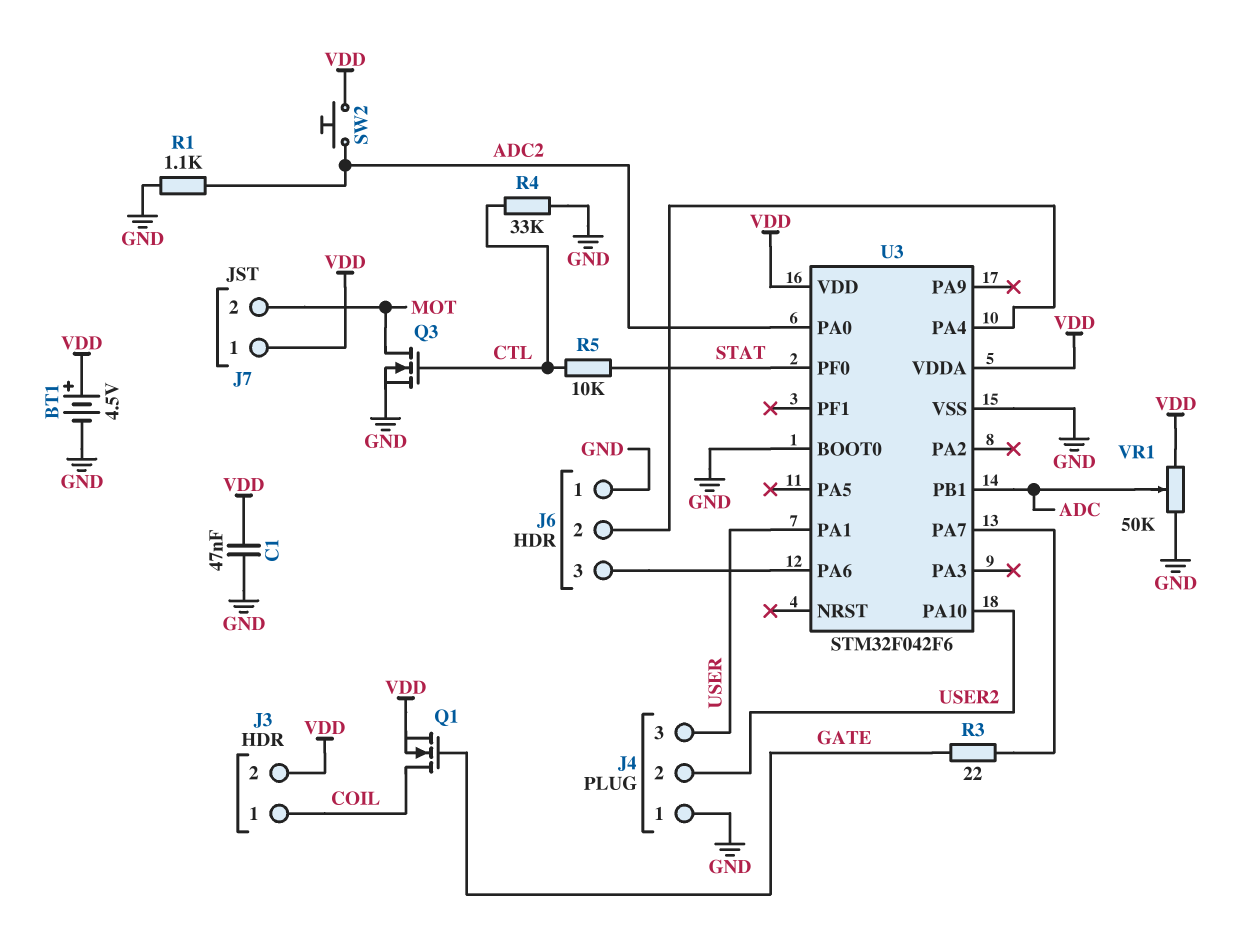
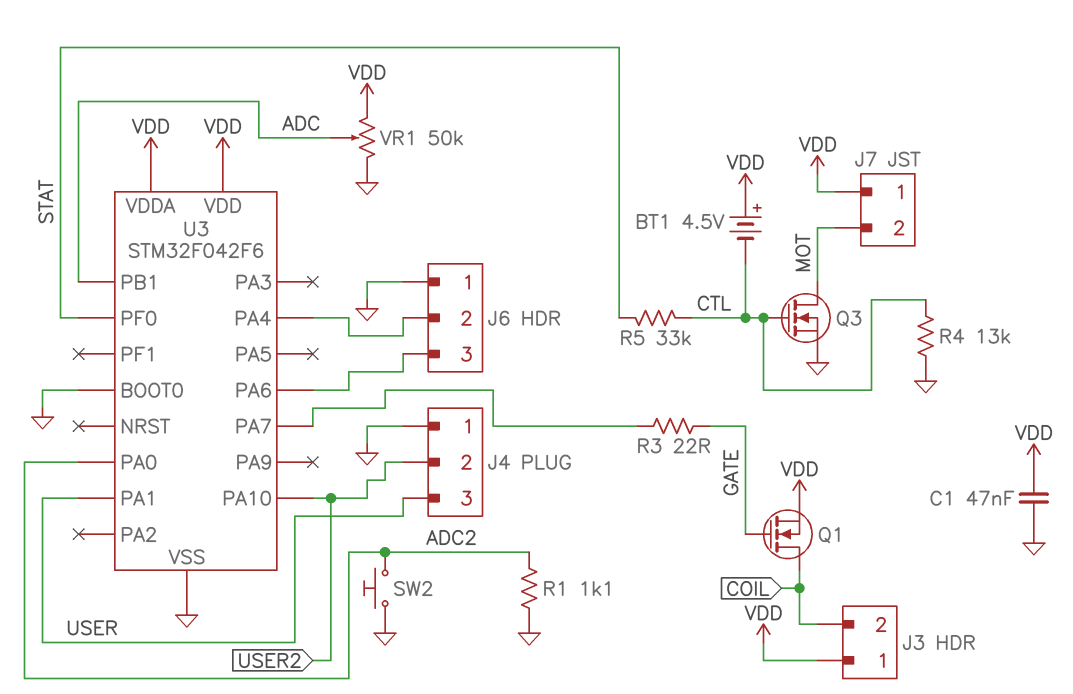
BT1: 4.5V (plus VDD, minus GND) -> 4.5V (plus VDD, minus CTL)
J3 pin 1: COIL -> VDD
J3 pin 2: VDD -> COIL
R4: 33k (CTL, GND) -> 13k (CTL, GND)
R5: 10k (CTL, STAT) -> 33k (CTL, STAT)
SW2: button (ADC2, VDD) -> button (ADC2, GND)

